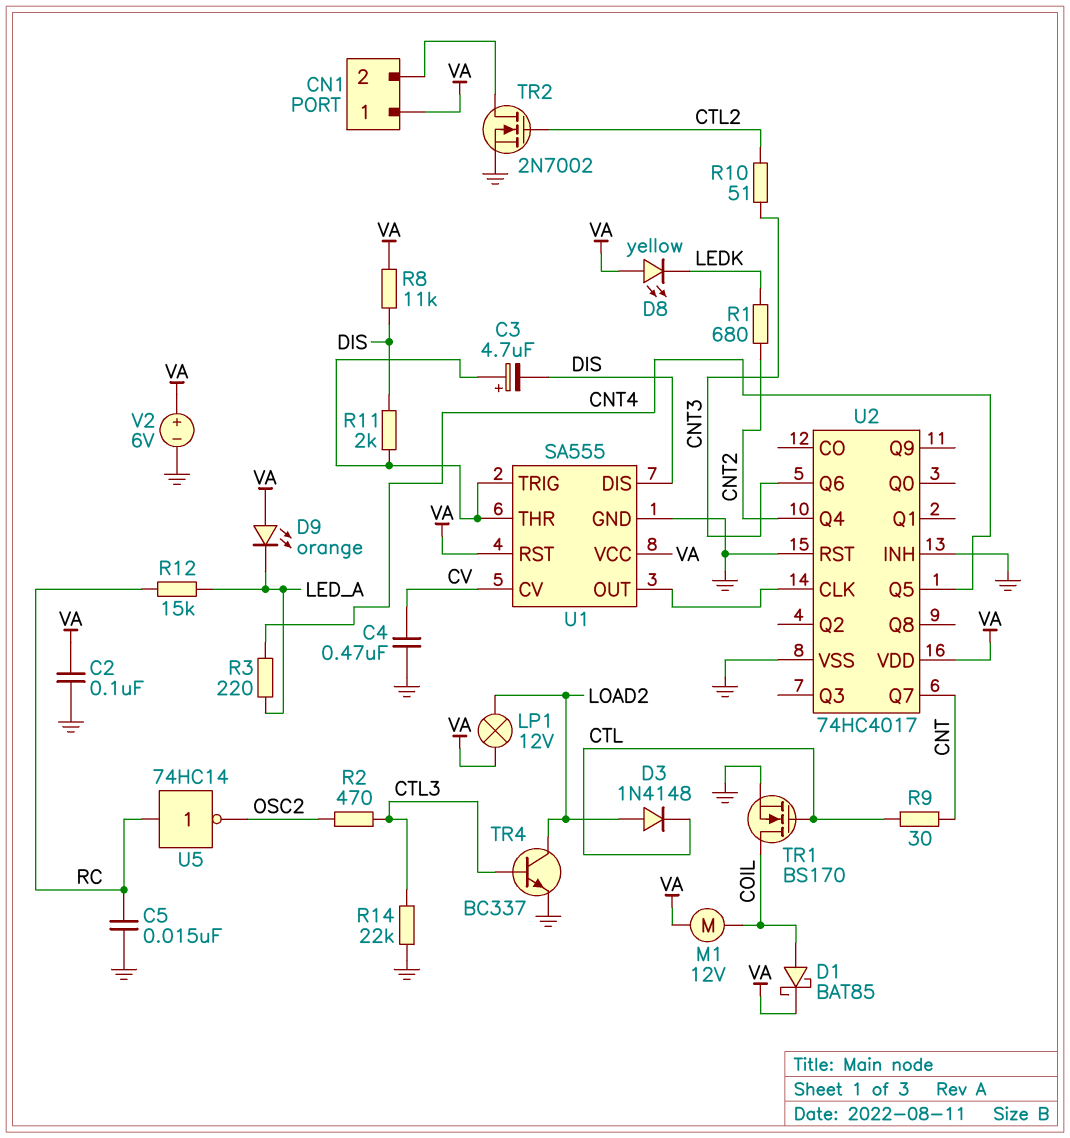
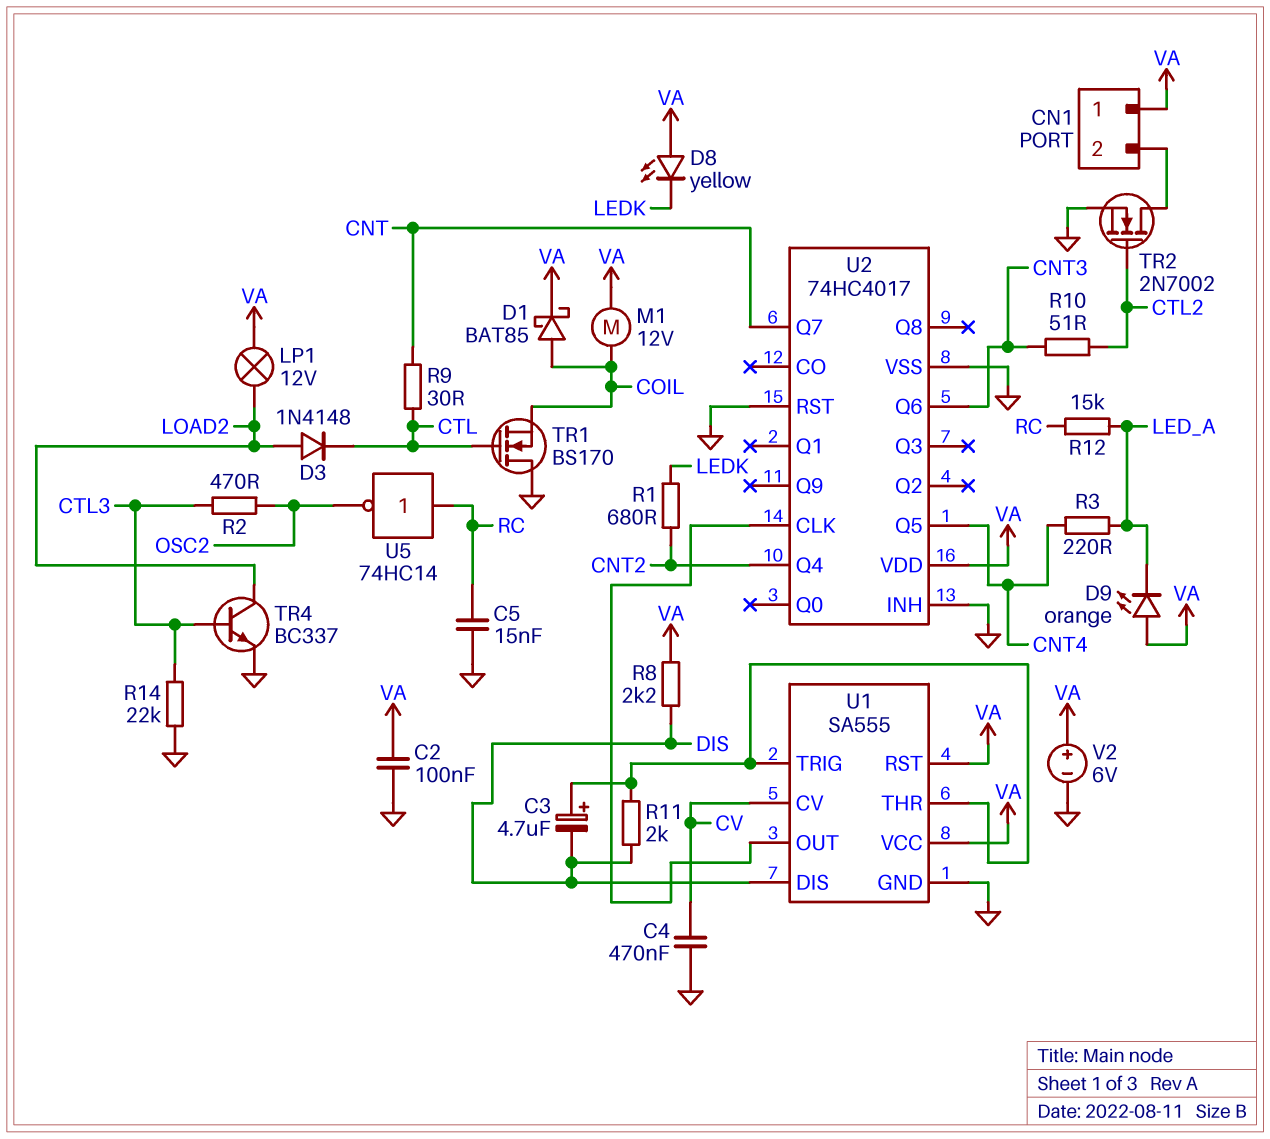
R8: 11k (DIS, VA) -> 2.2k (DIS, VA)
TR1: NMOS BS170 (G CTL, D COIL, S GND) -> NMOS BS170 (G CTL, D GND, S COIL)

